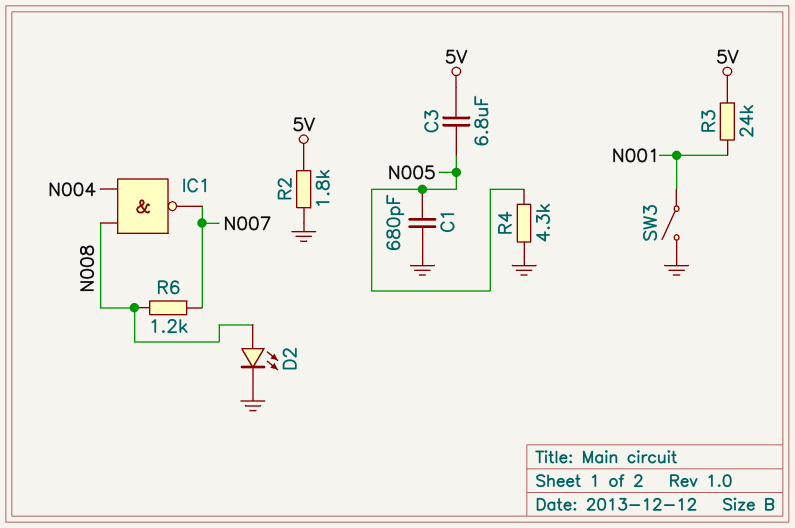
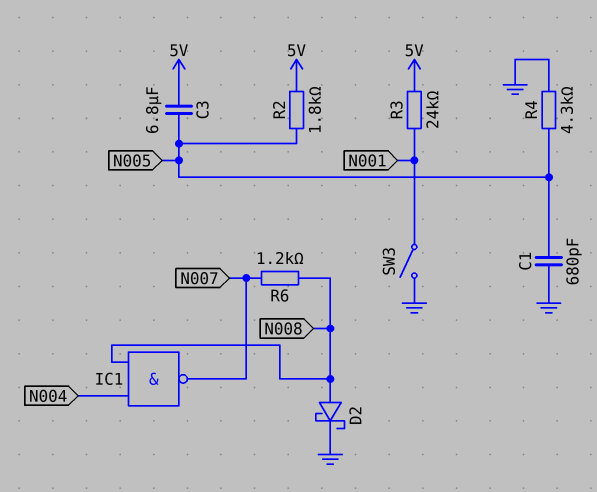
D2: LED (A N008, K GND) -> schottky (A N008, K GND)
R2: 1.8k (5V, GND) -> 1.8k (5V, N005)

